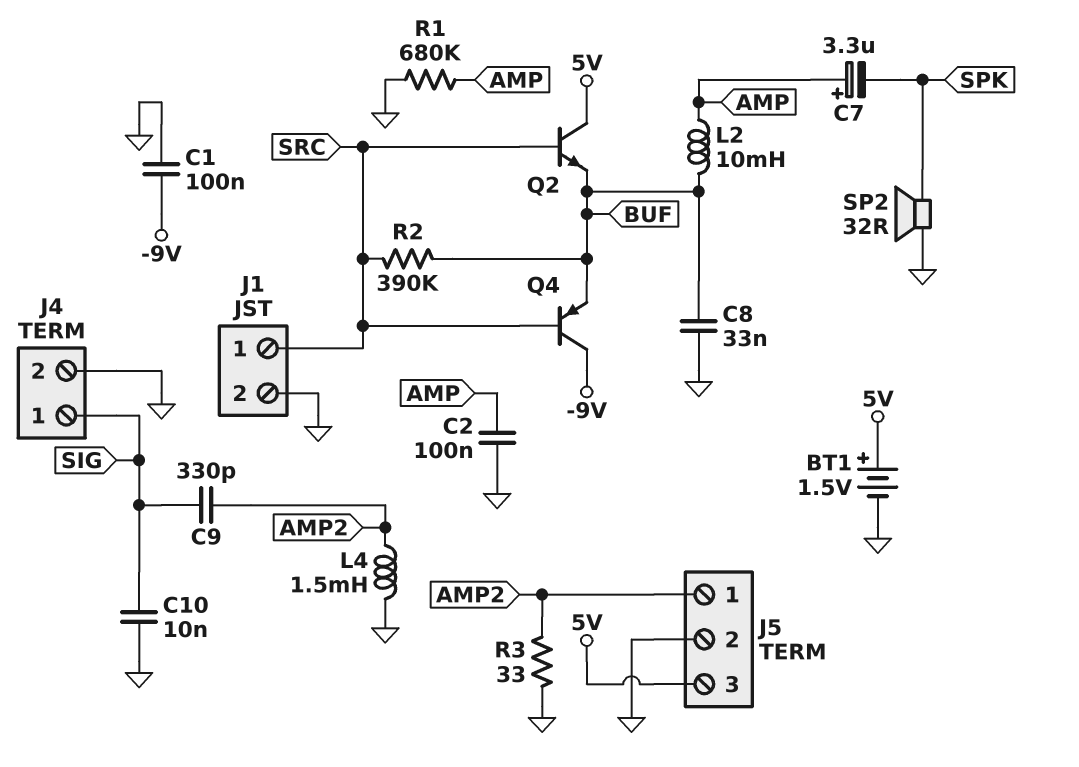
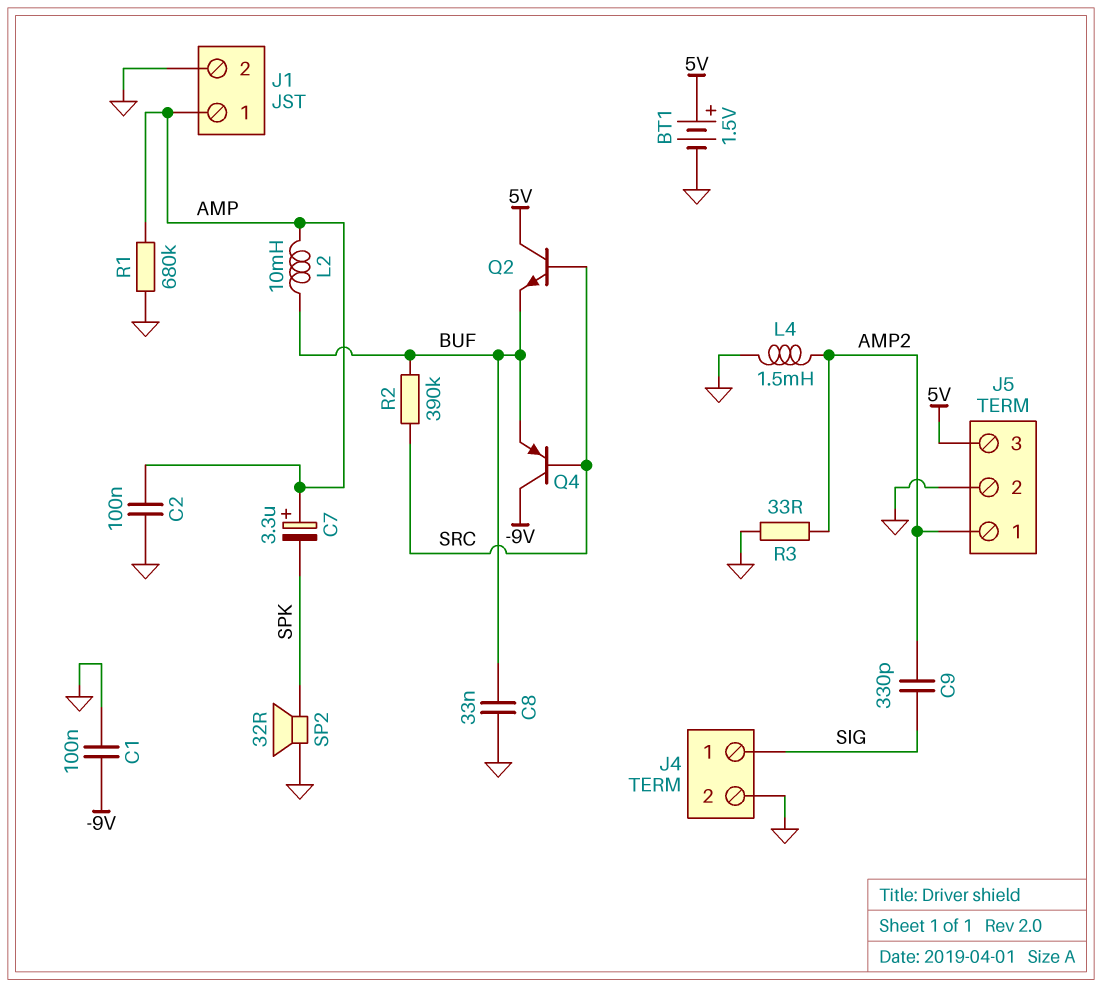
C10: 10nF (GND, SIG) -> none
J1 pin 1: SRC -> AMP

